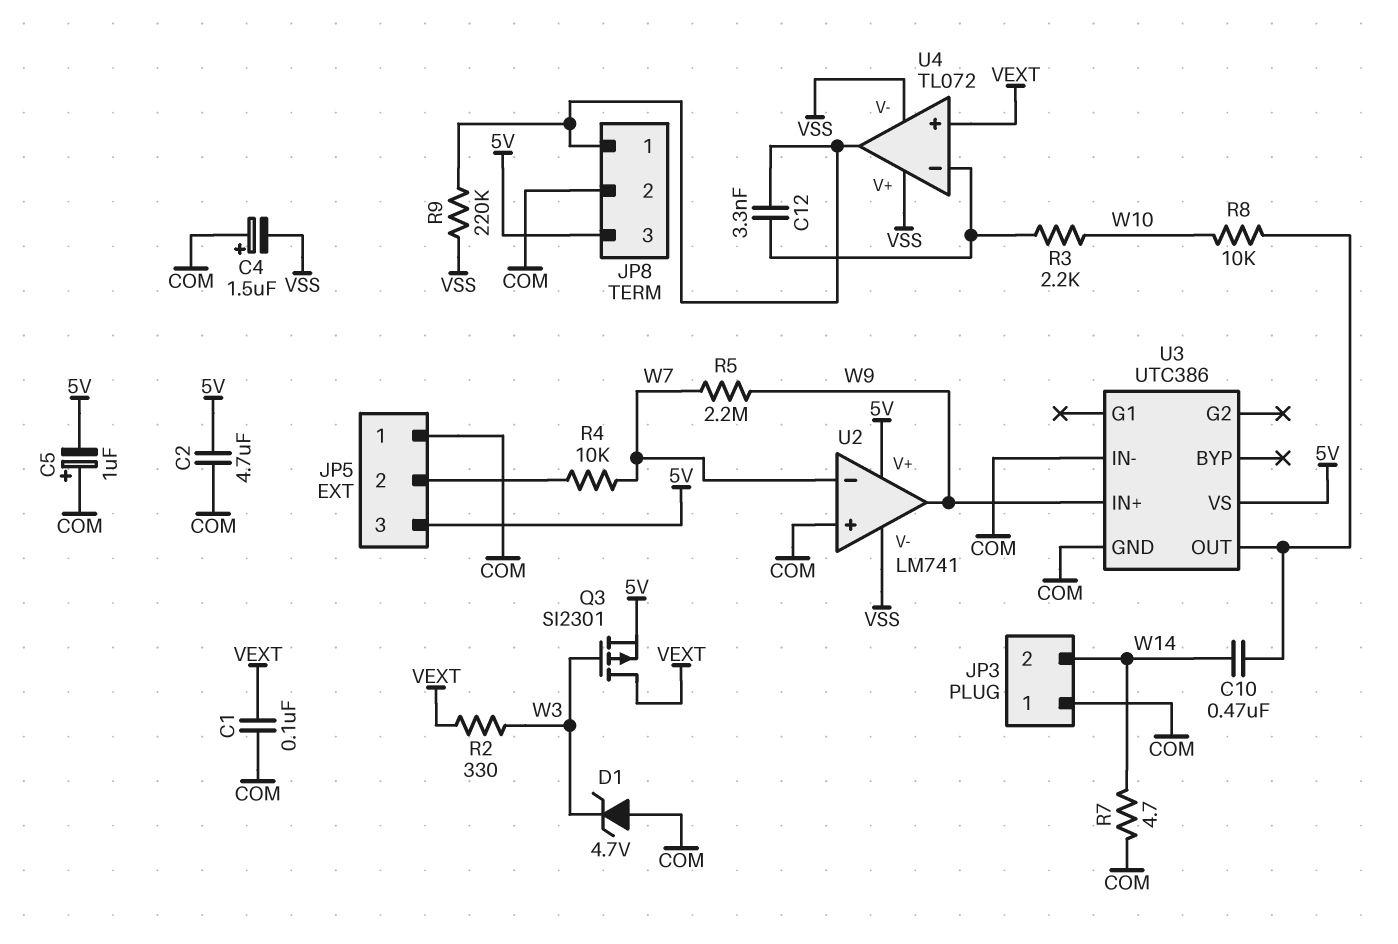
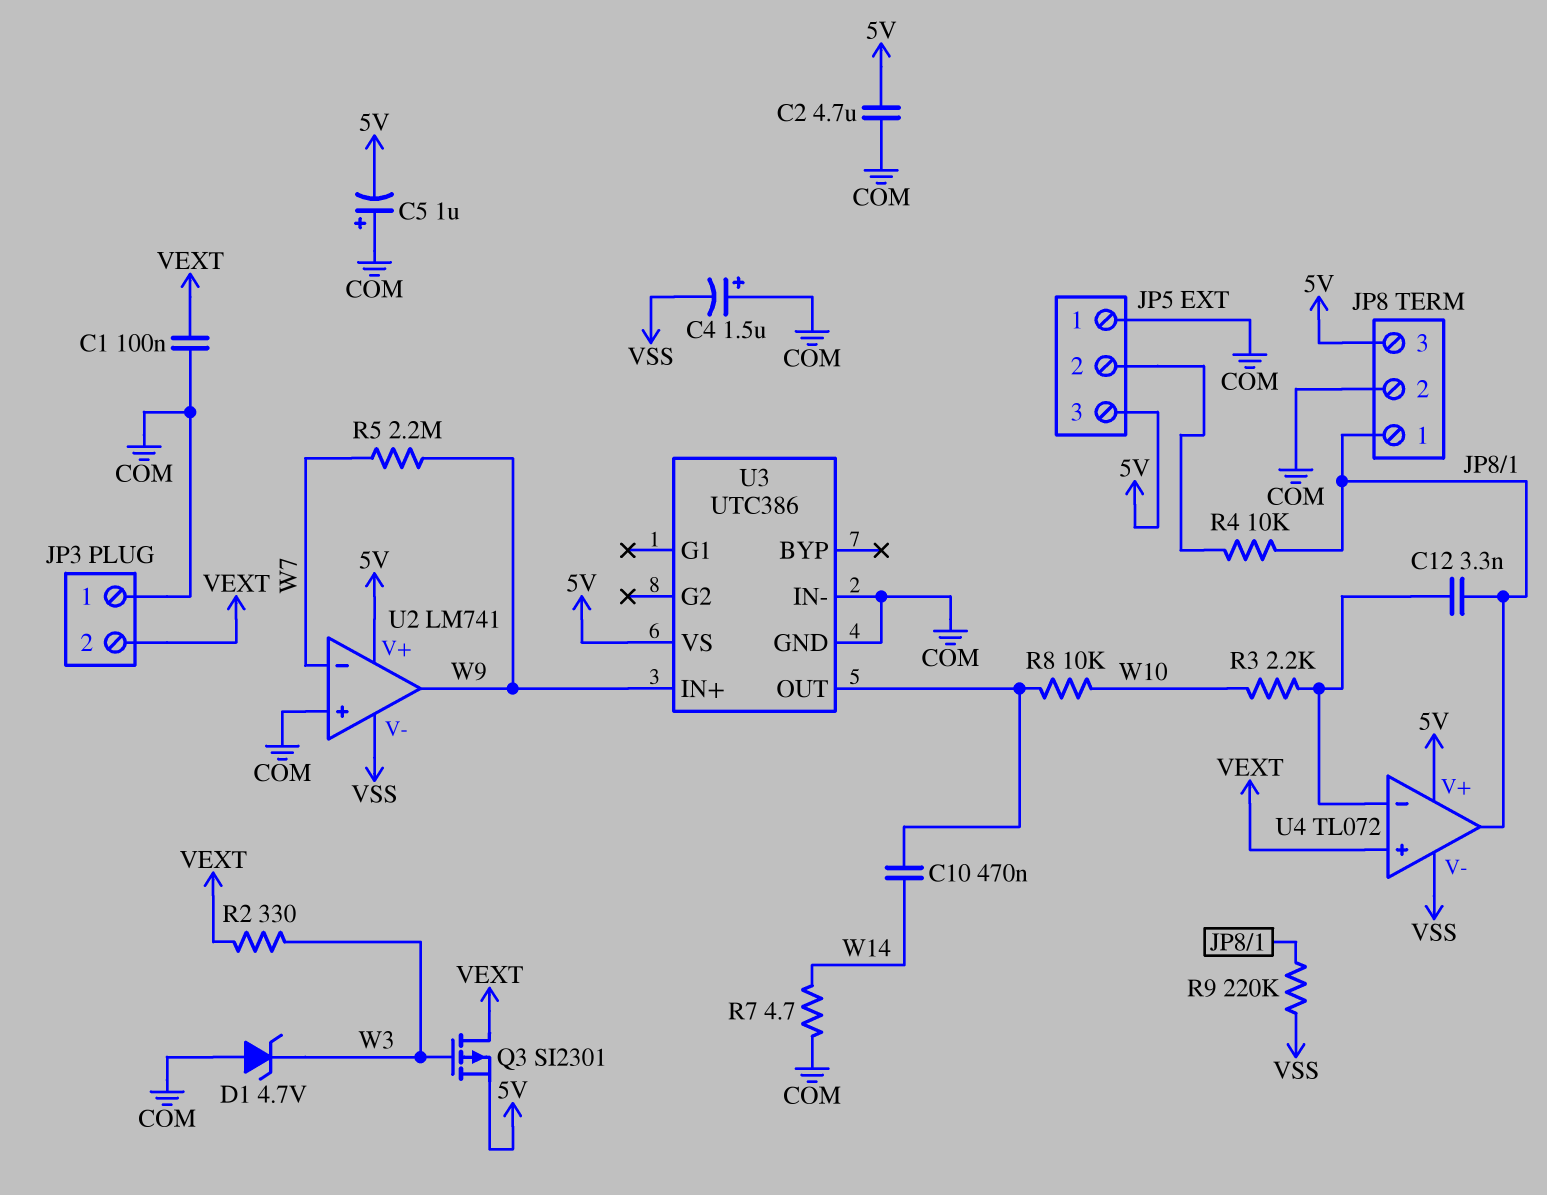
JP3 pin 2: W14 -> VEXT
R4: 10k (JP5/2, W7) -> 10k (JP5/2, JP8/1)
U4 pin V+: VSS -> 5V

